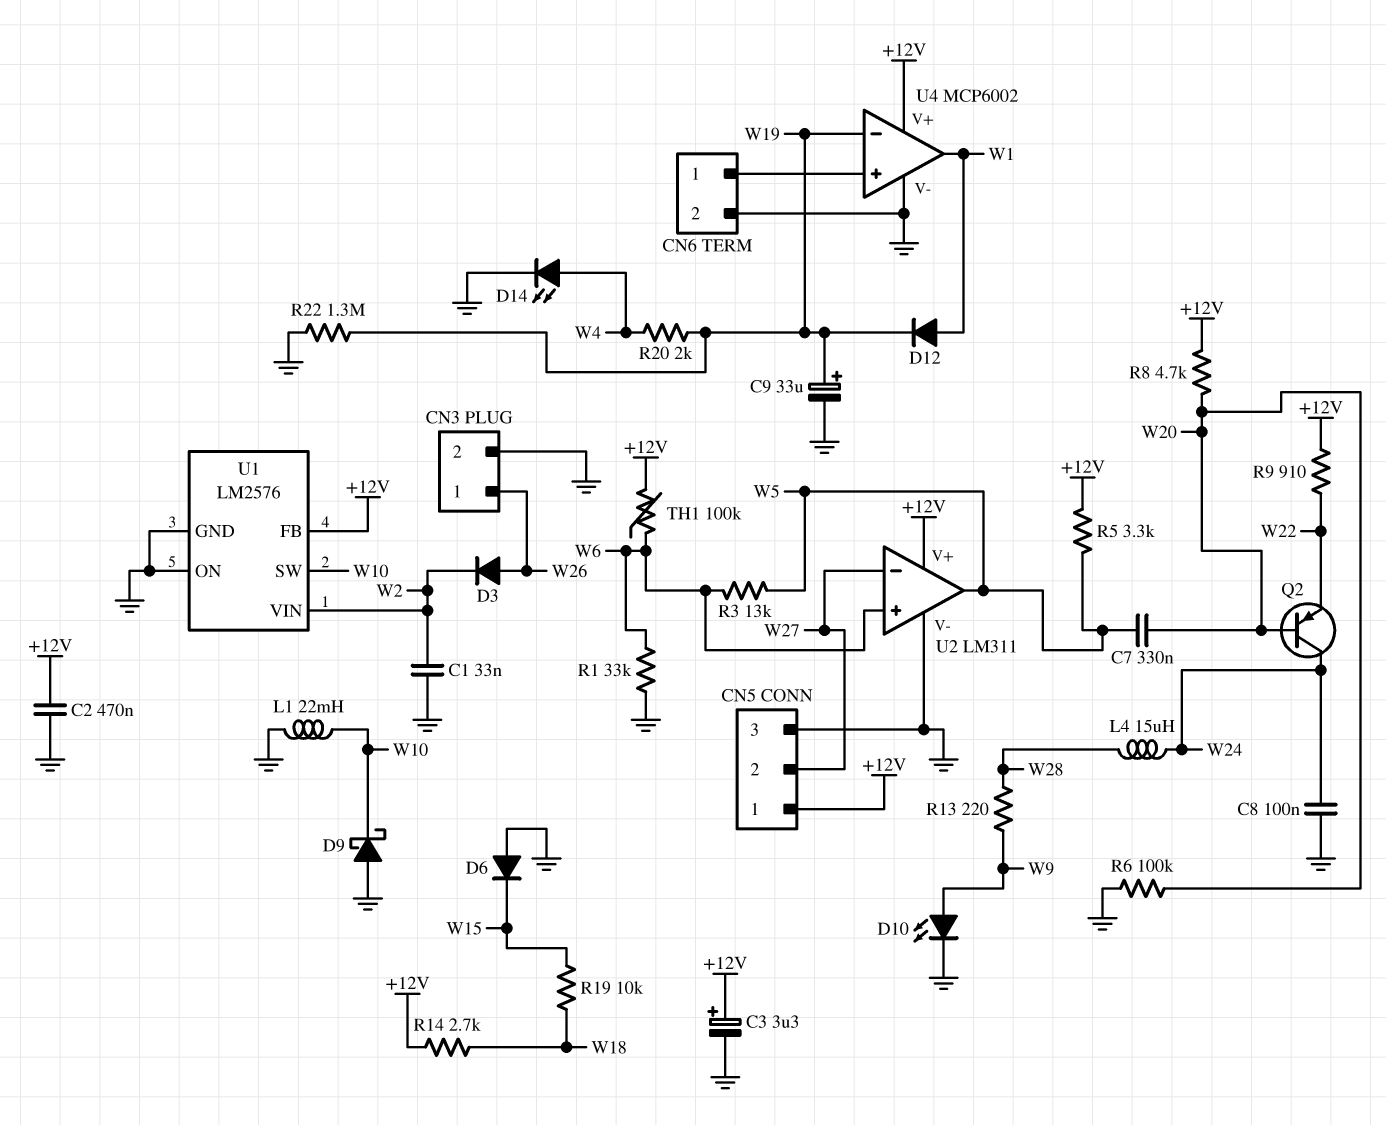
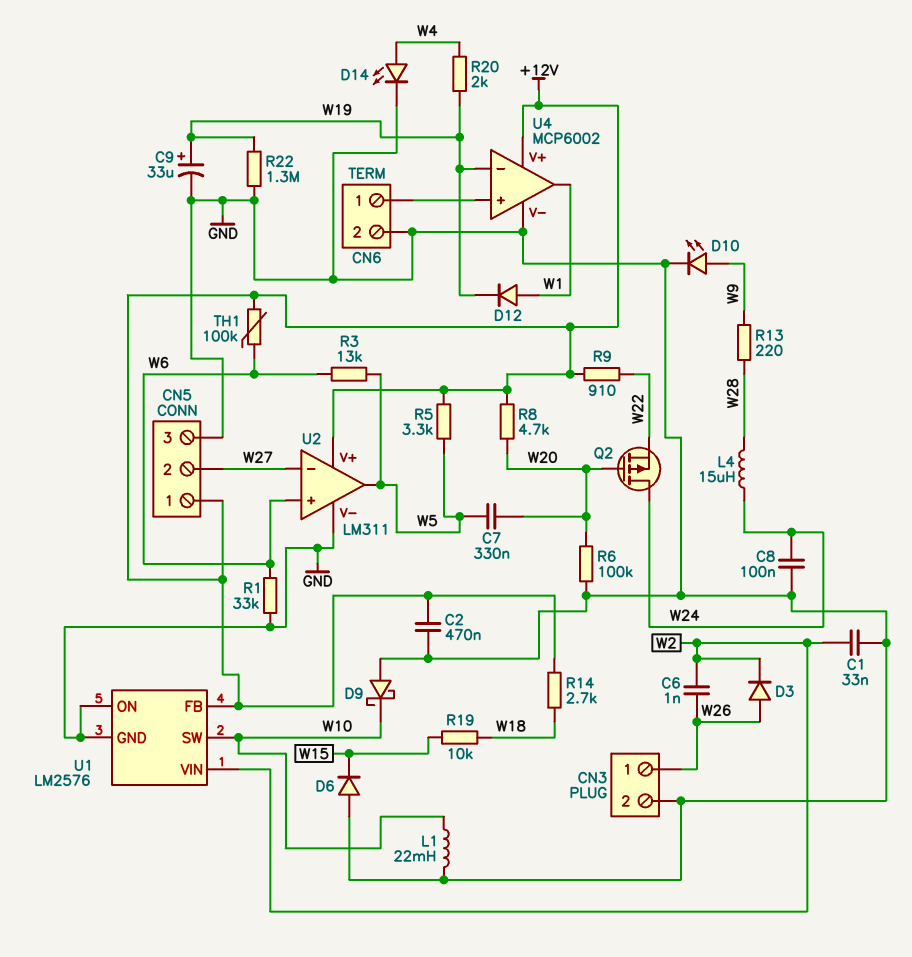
C3: 3.3uF (plus +12V, minus GND) -> none
C6: none -> 1nF (W2, W26)
Q2: PNP (B W20, C W24, E W22) -> PMOS (G W20, D W24, S W22)

